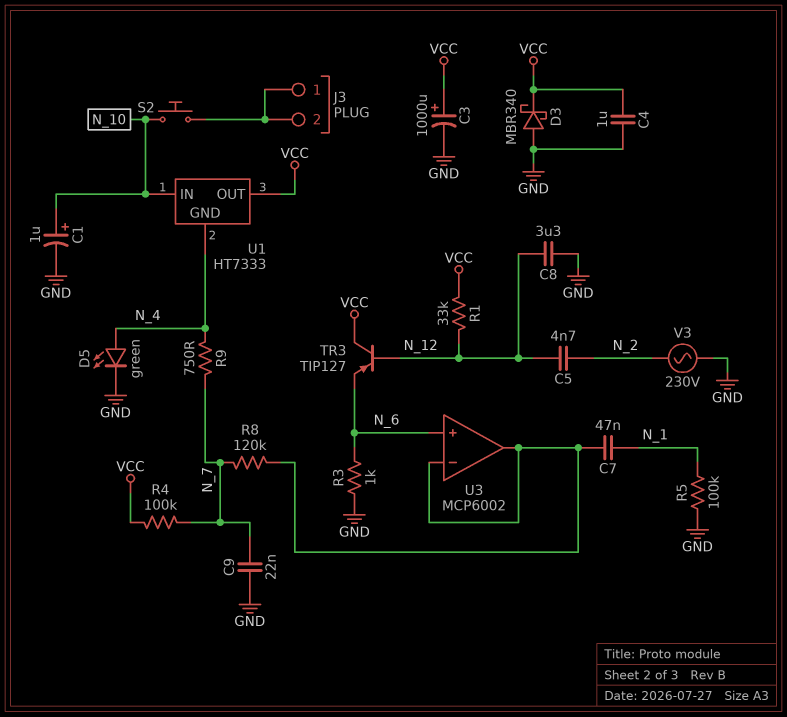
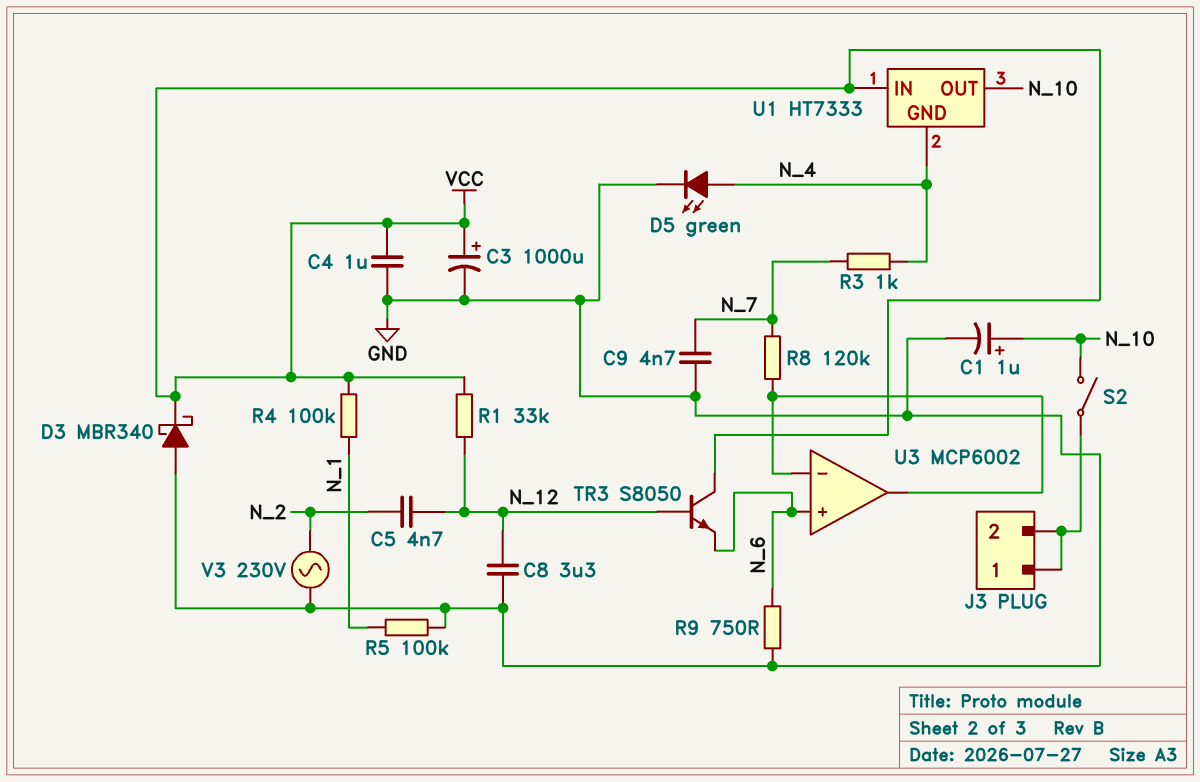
C7: 47nF (N_1, U3/in-) -> none
C9: 22nF (GND, N_7) -> 4.7nF (GND, N_7)
R3: 1k (GND, N_6) -> 1k (N_4, N_7)
R4: 100k (N_7, VCC) -> 100k (N_1, VCC)
R9: 750 (N_4, N_7) -> 750 (GND, N_6)
S2: button (J3/1, N_10) -> switch (J3/1, N_10)
TR3: PNP TIP127 (B N_12, C VCC, E N_6) -> NPN S8050 (B N_12, C VCC, E N_6)
U1 pin IN: N_10 -> VCC
U1 pin OUT: VCC -> N_10

